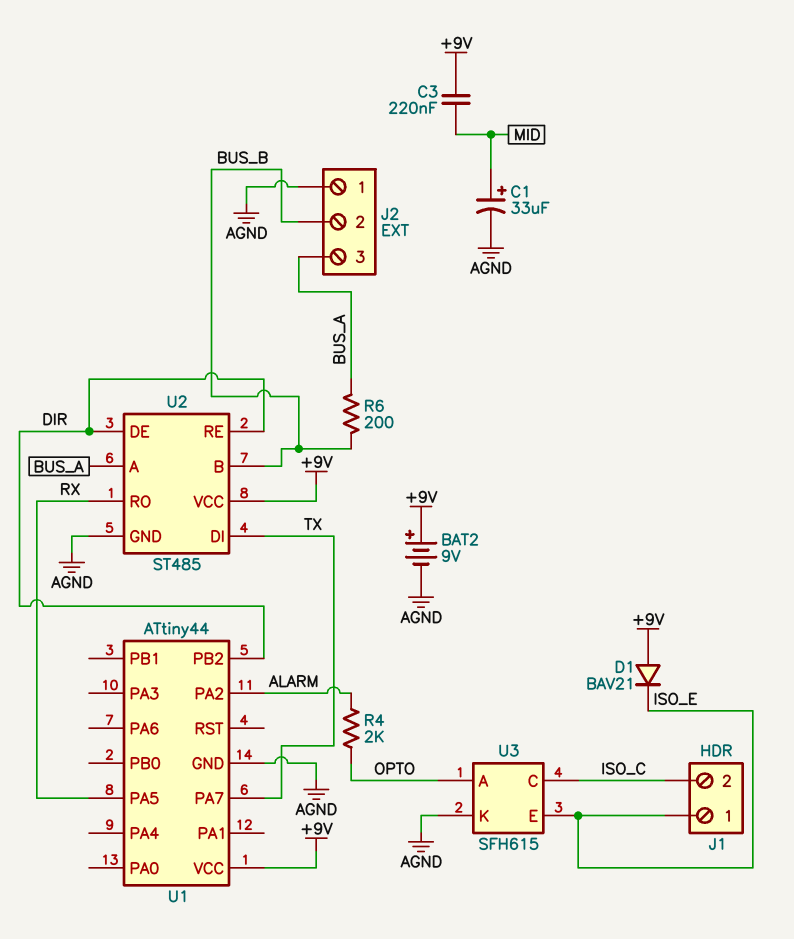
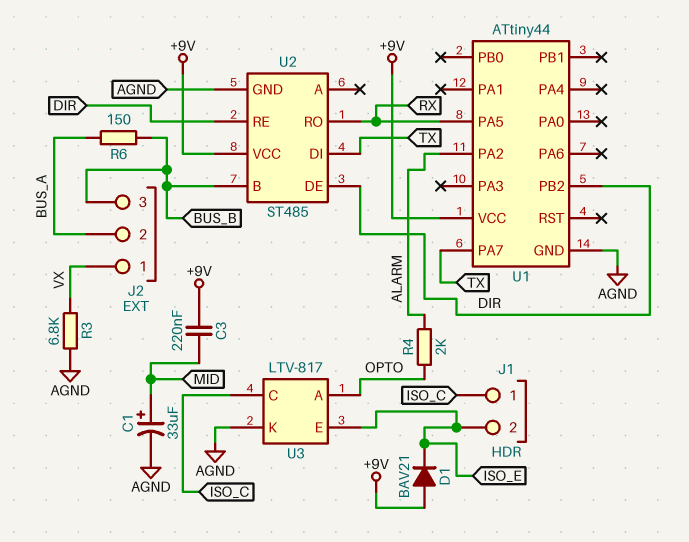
BAT2: 9V (plus +9V, minus AGND) -> none
J1 pin 1: ISO_E -> ISO_C
J1 pin 2: ISO_C -> ISO_E
J2 pin 1: AGND -> VX
J2 pin 2: BUS_B -> BUS_A
J2 pin 3: BUS_A -> BUS_B
R3: none -> 6.8k (AGND, VX)
R6: 200 (BUS_A, BUS_B) -> 150 (BUS_A, BUS_B)
U2 pin A: BUS_A -> none
U3: SFH615 -> LTV-817

